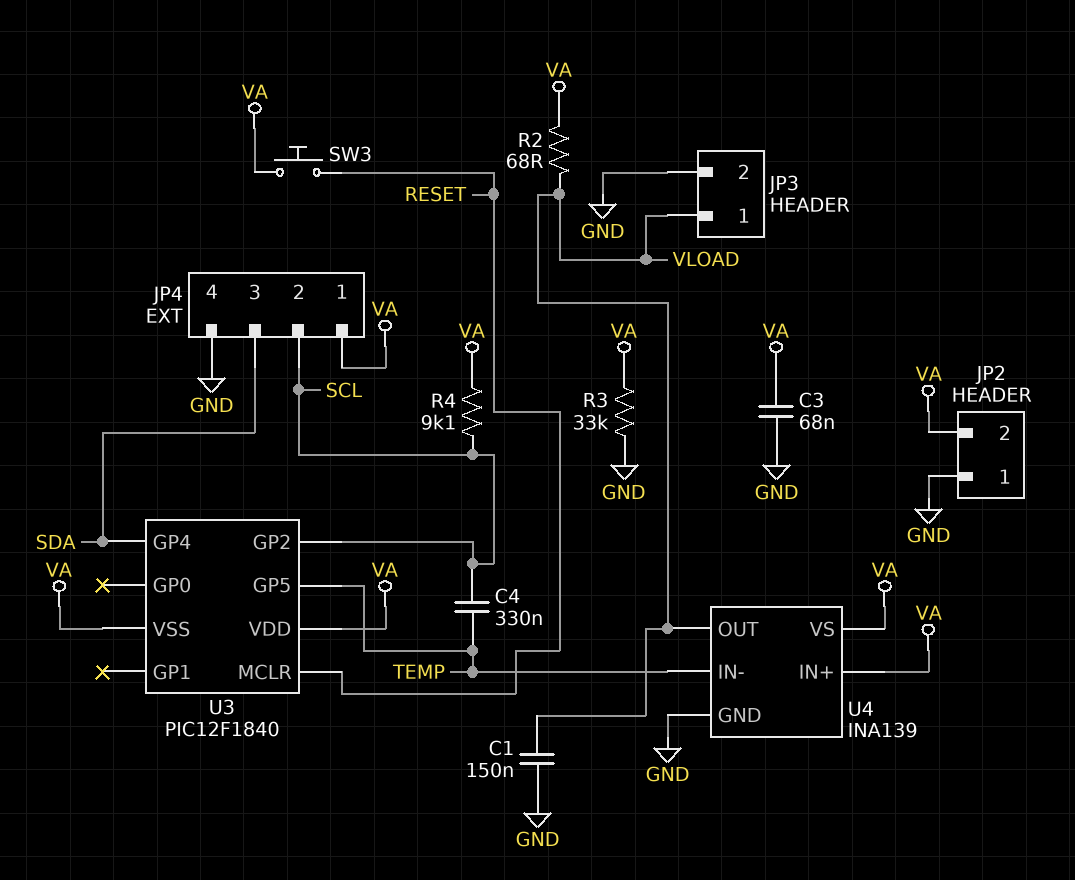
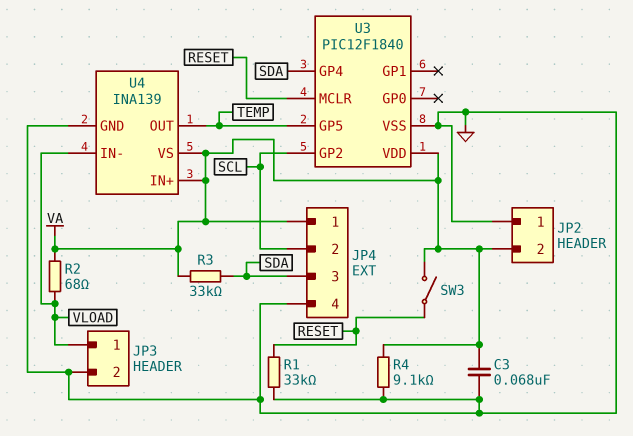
C1: 150nF (GND, VLOAD) -> none
C4: 330nF (SCL, TEMP) -> none
R1: none -> 33k (GND, RESET)
R3: 33k (GND, VA) -> 33k (SDA, VA)
R4: 9.1k (SCL, VA) -> 9.1k (GND, VA)
SW3: button (RESET, VA) -> switch (RESET, VA)
U3 pin VSS: VA -> GND
U4 pin IN-: TEMP -> VLOAD
U4 pin OUT: VLOAD -> TEMP

